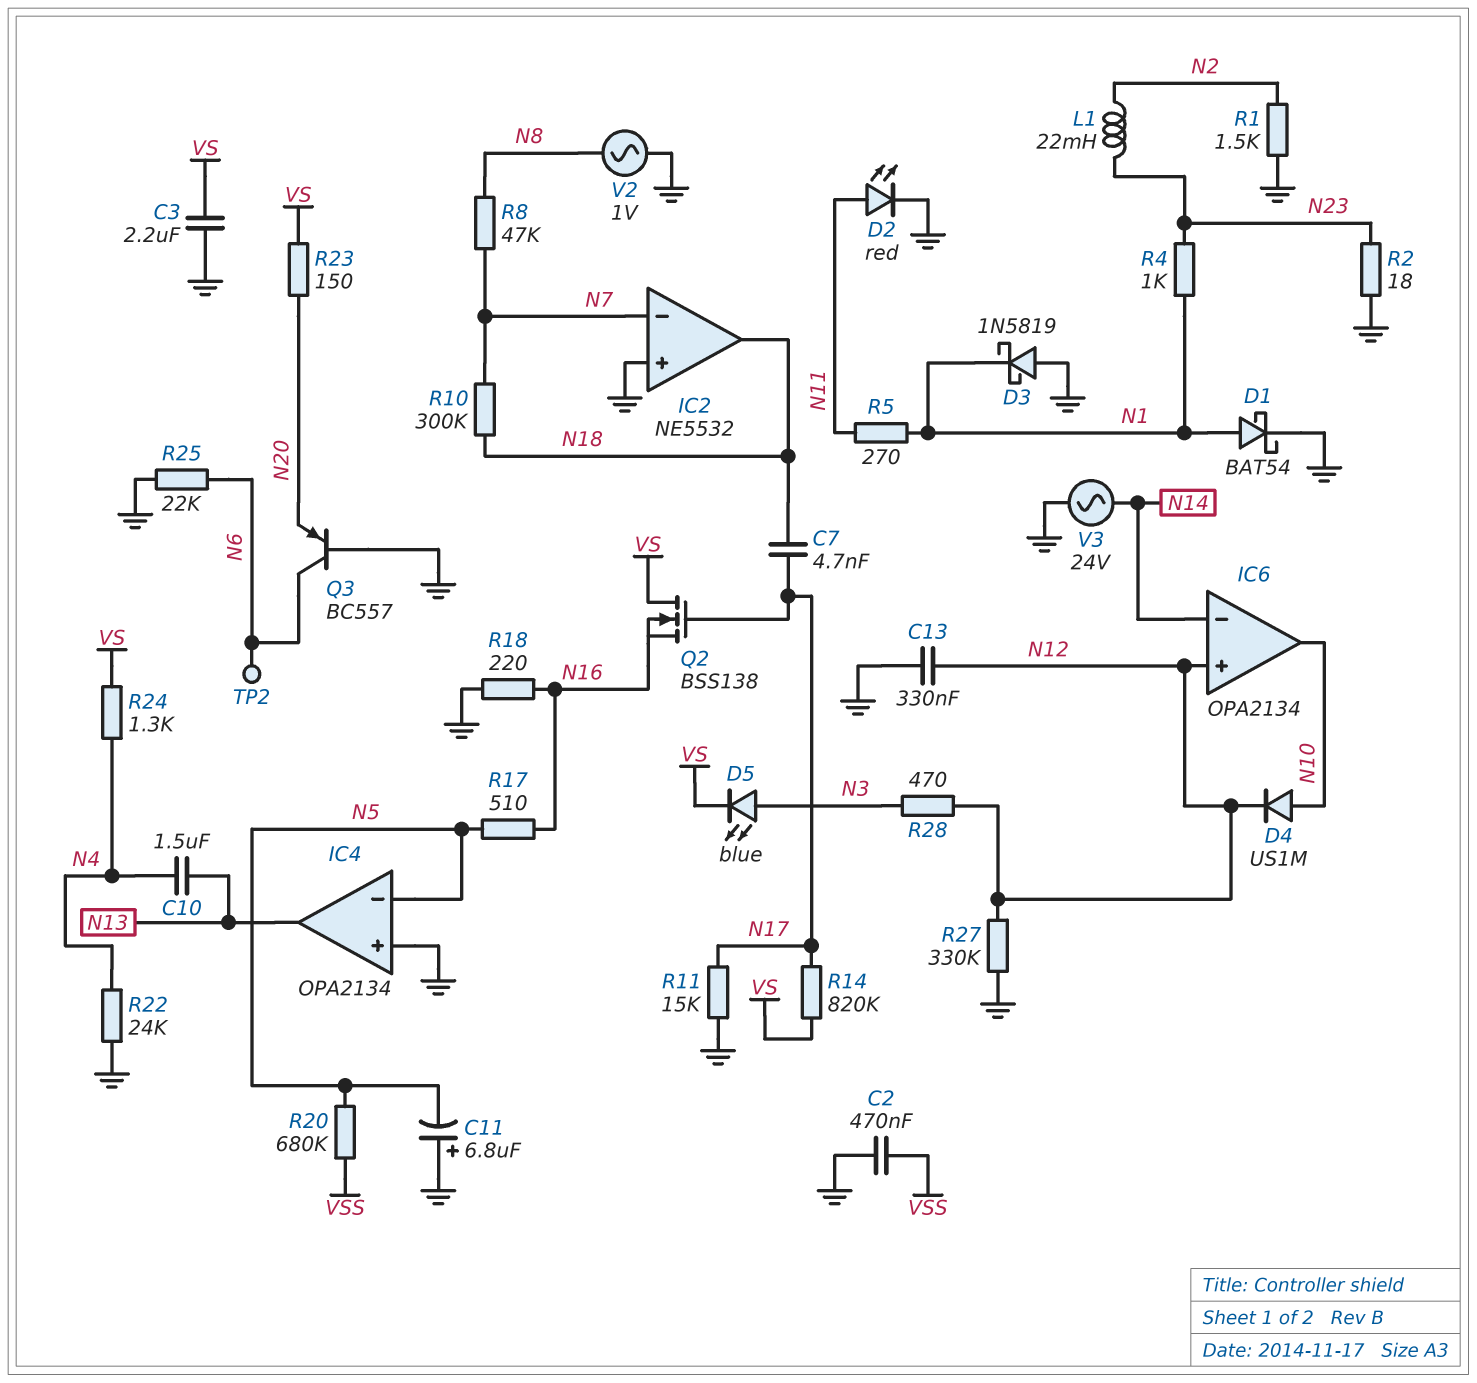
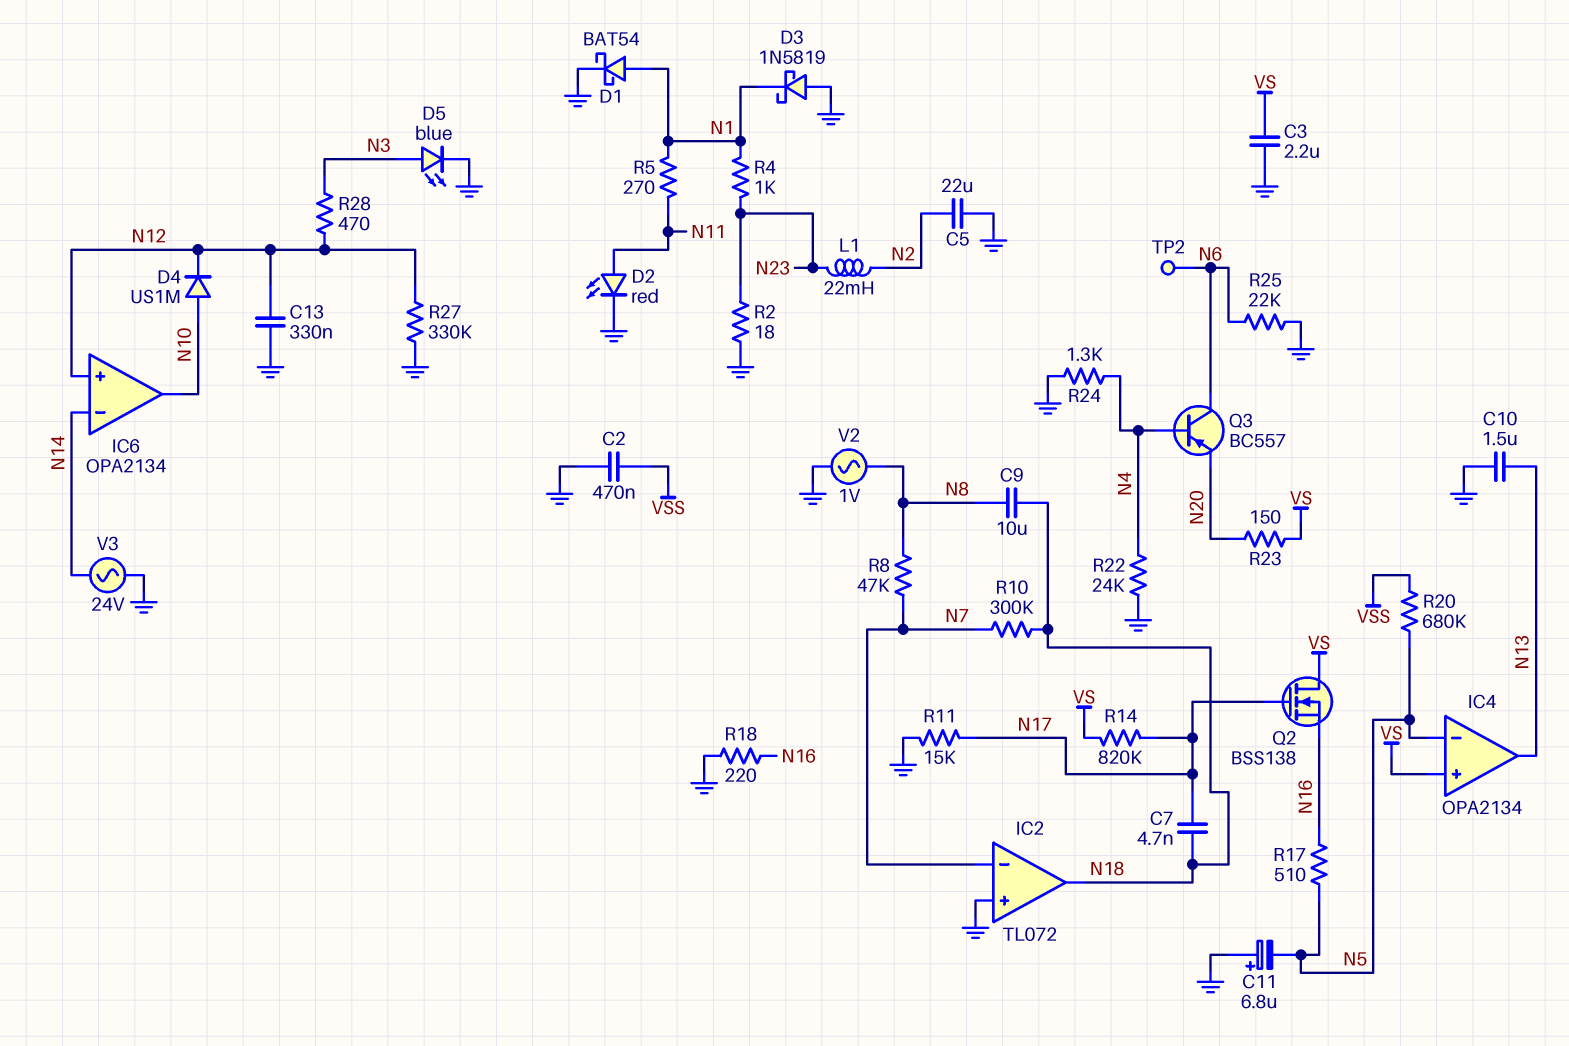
C5: none -> 22uF (GND, N2)
C9: none -> 10uF (N8, N18)
C10: 1.5uF (N4, N13) -> 1.5uF (GND, N13)
D5: LED blue (A N3, K VS) -> LED blue (A N3, K GND)
IC2: NE5532 -> TL072
IC4 pin in+: GND -> VS
Q3: PNP BC557 (B GND, C N6, E N20) -> PNP BC557 (B N4, C N6, E N20)
R1: 1.5k (GND, N2) -> none
R24: 1.3k (N4, VS) -> 1.3k (GND, N4)

